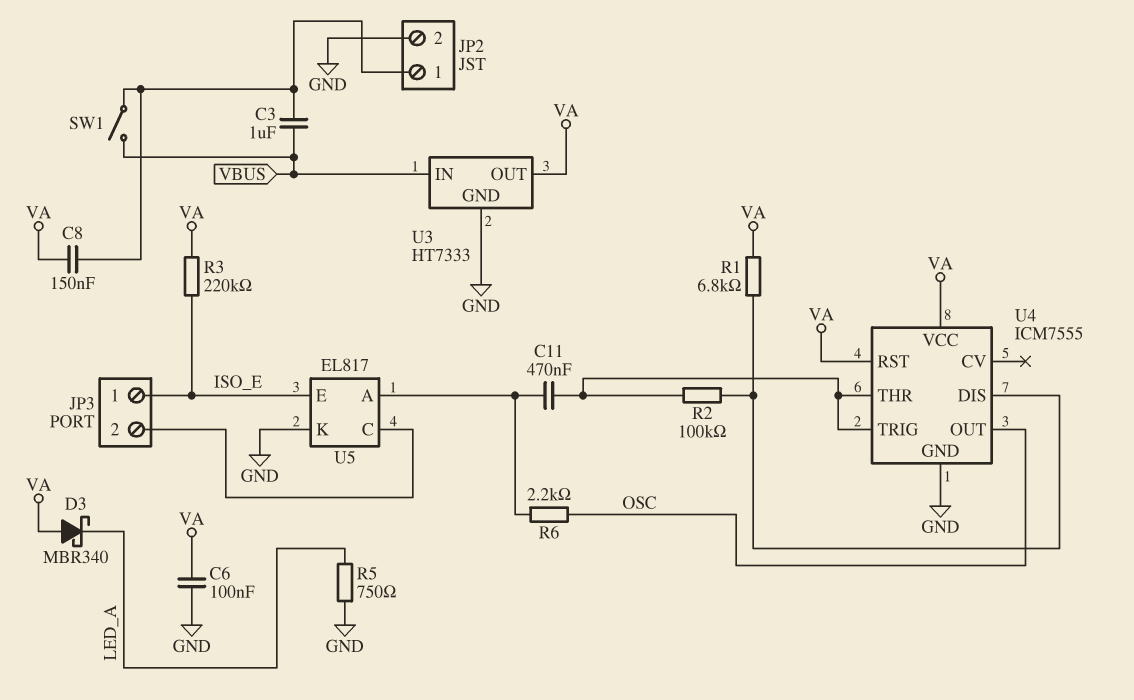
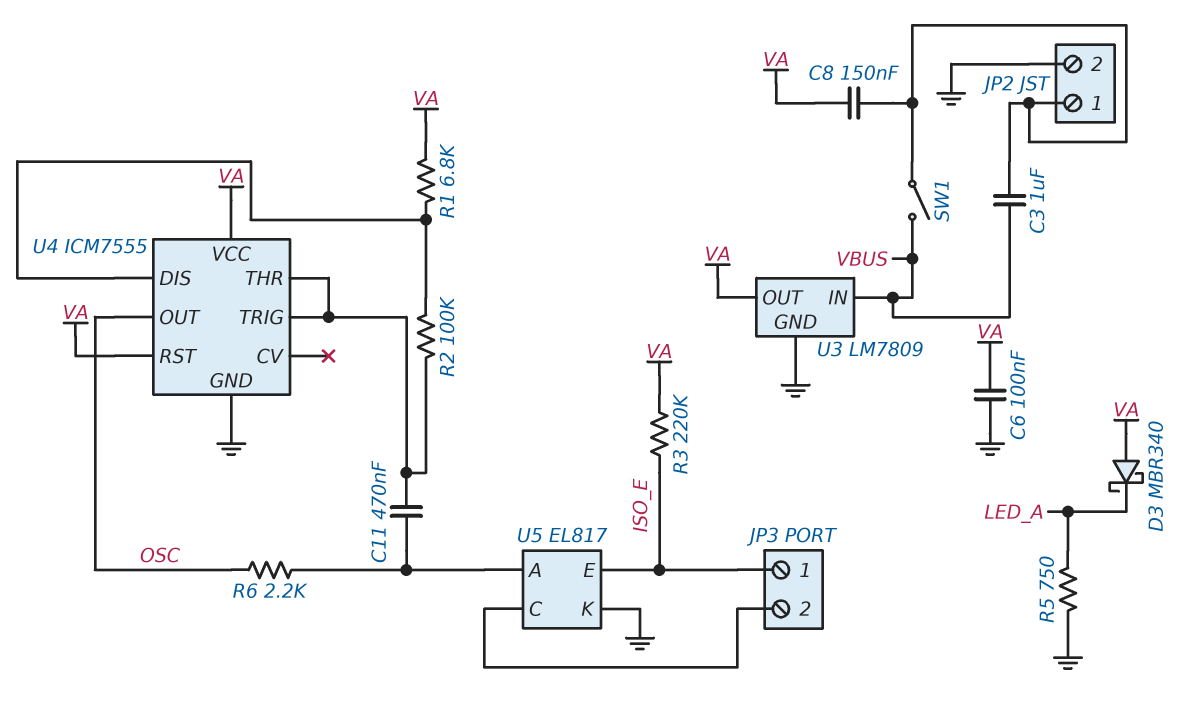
U3: HT7333 -> LM7809

